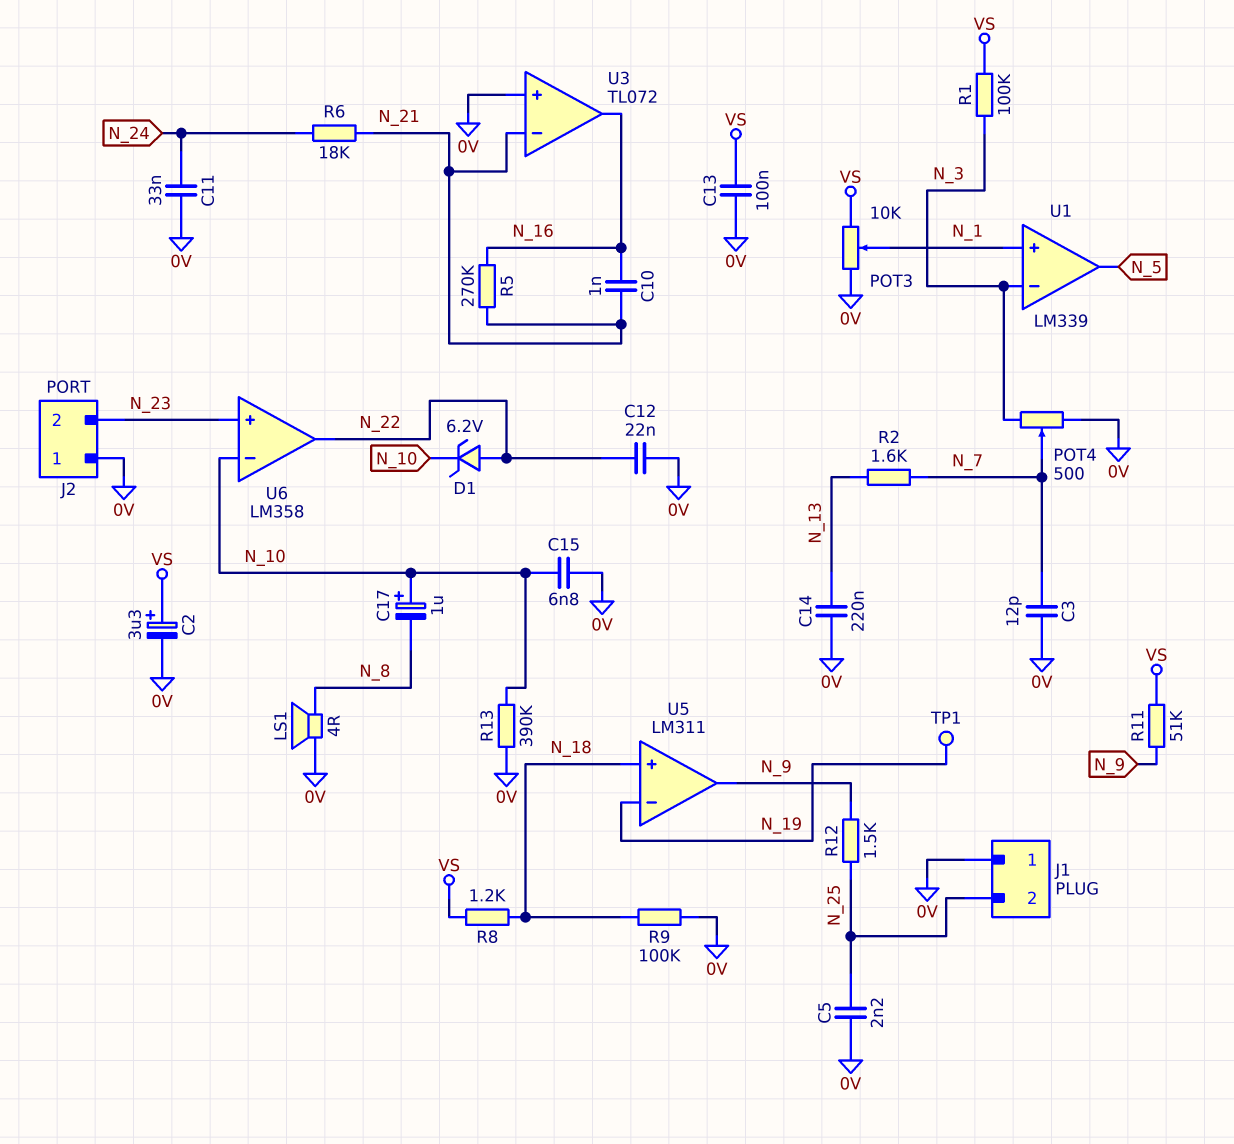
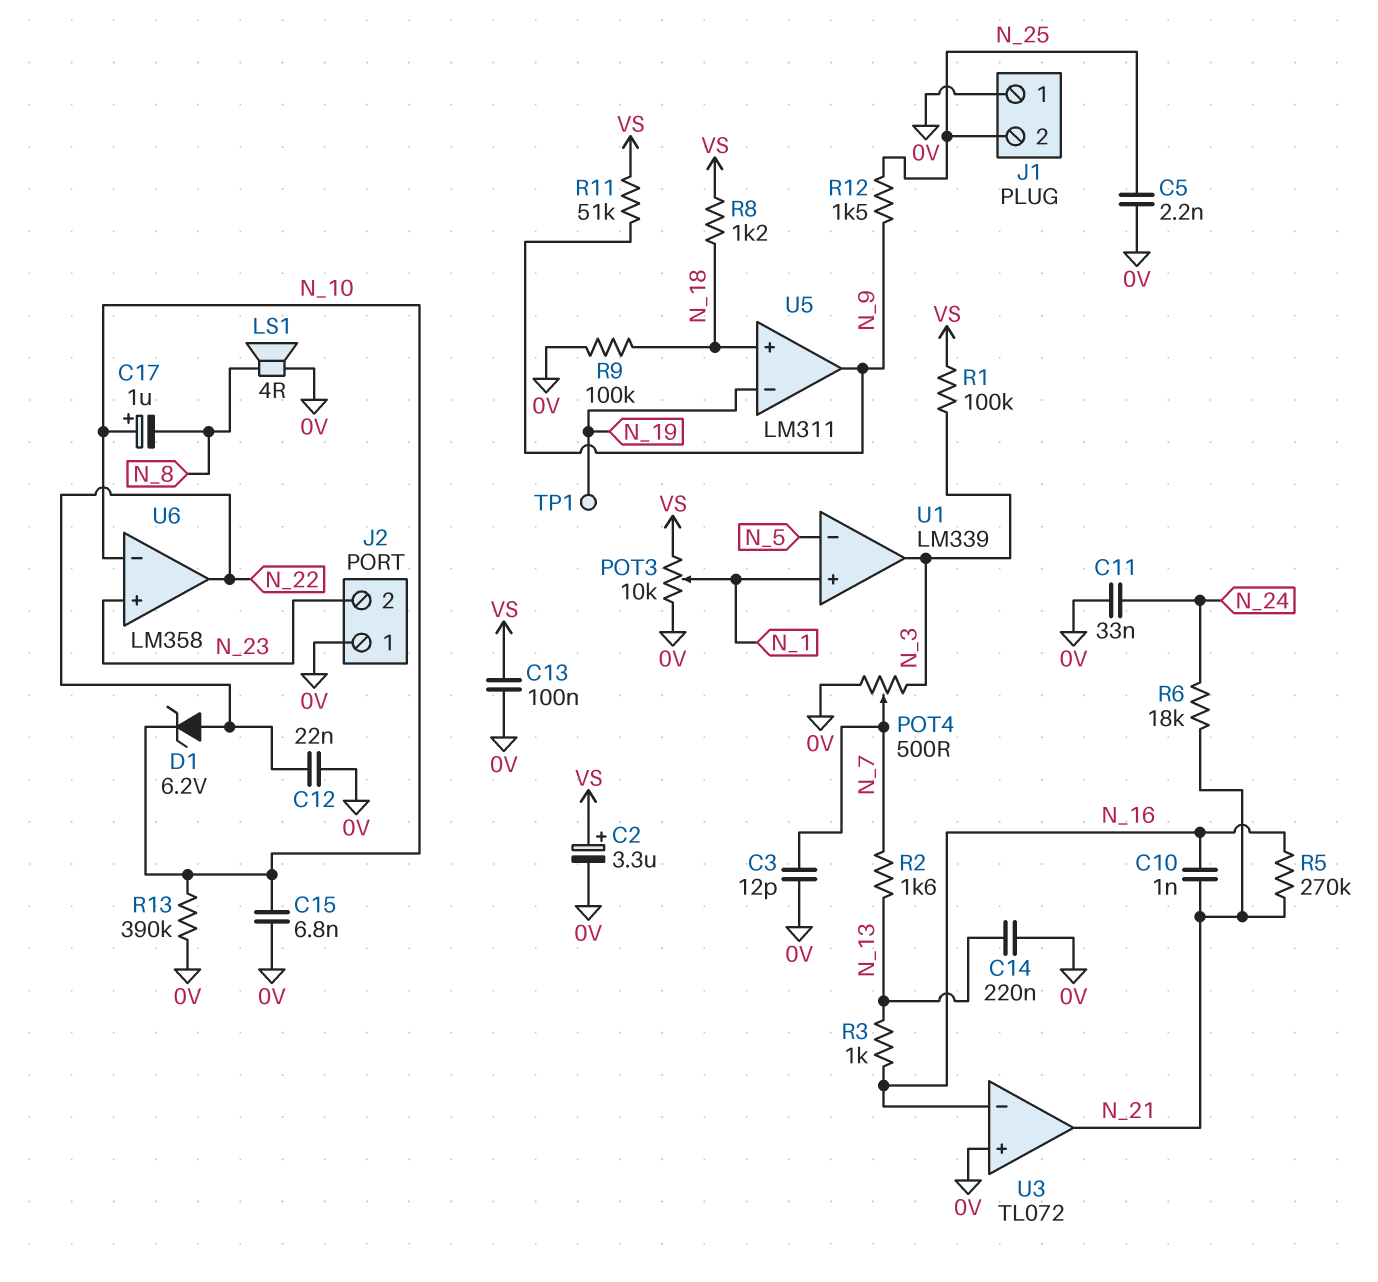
R3: none -> 1k (N_13, N_16)
U1 pin in-: N_3 -> N_5
U1 pin out: N_5 -> N_3
U3 pin in-: N_21 -> N_16
U3 pin out: N_16 -> N_21

